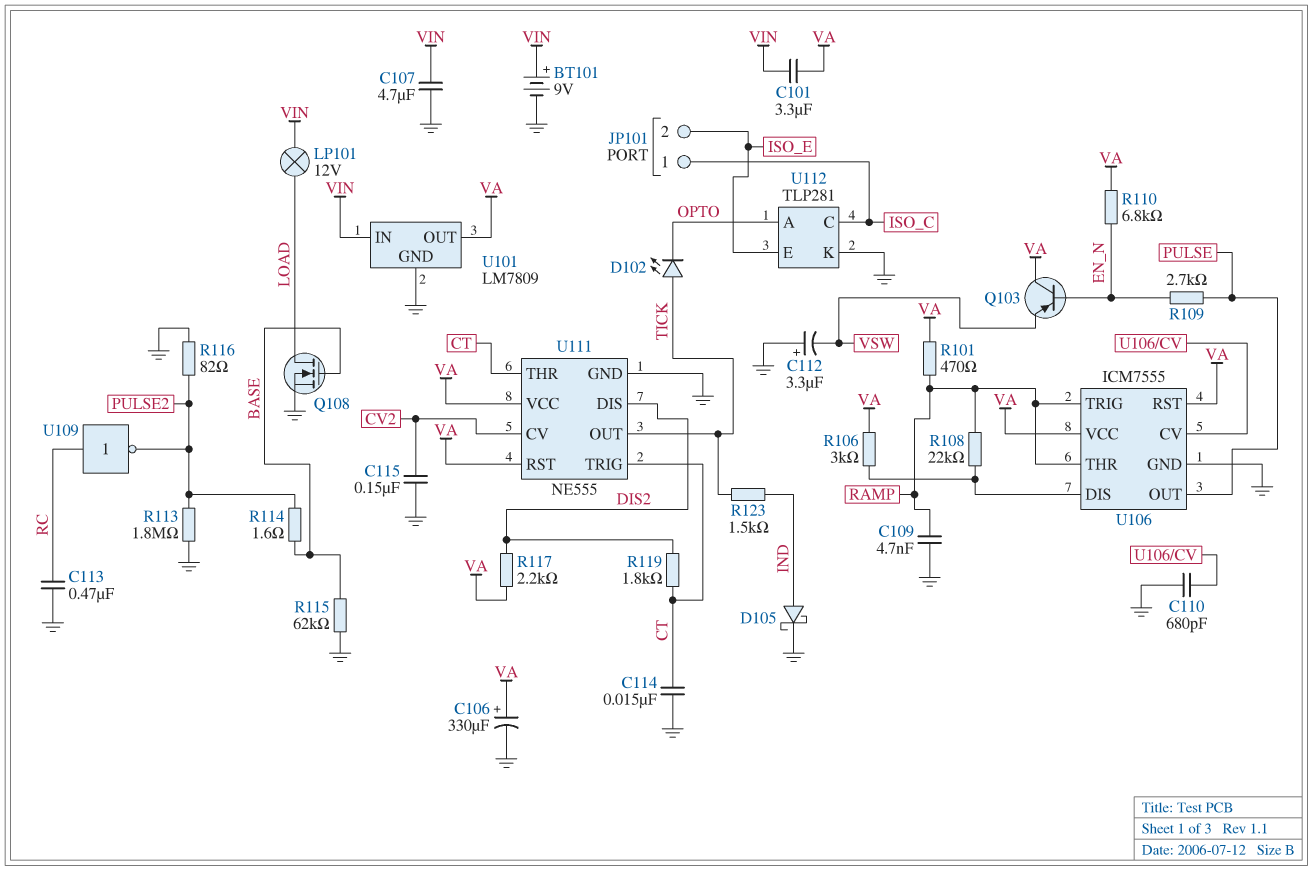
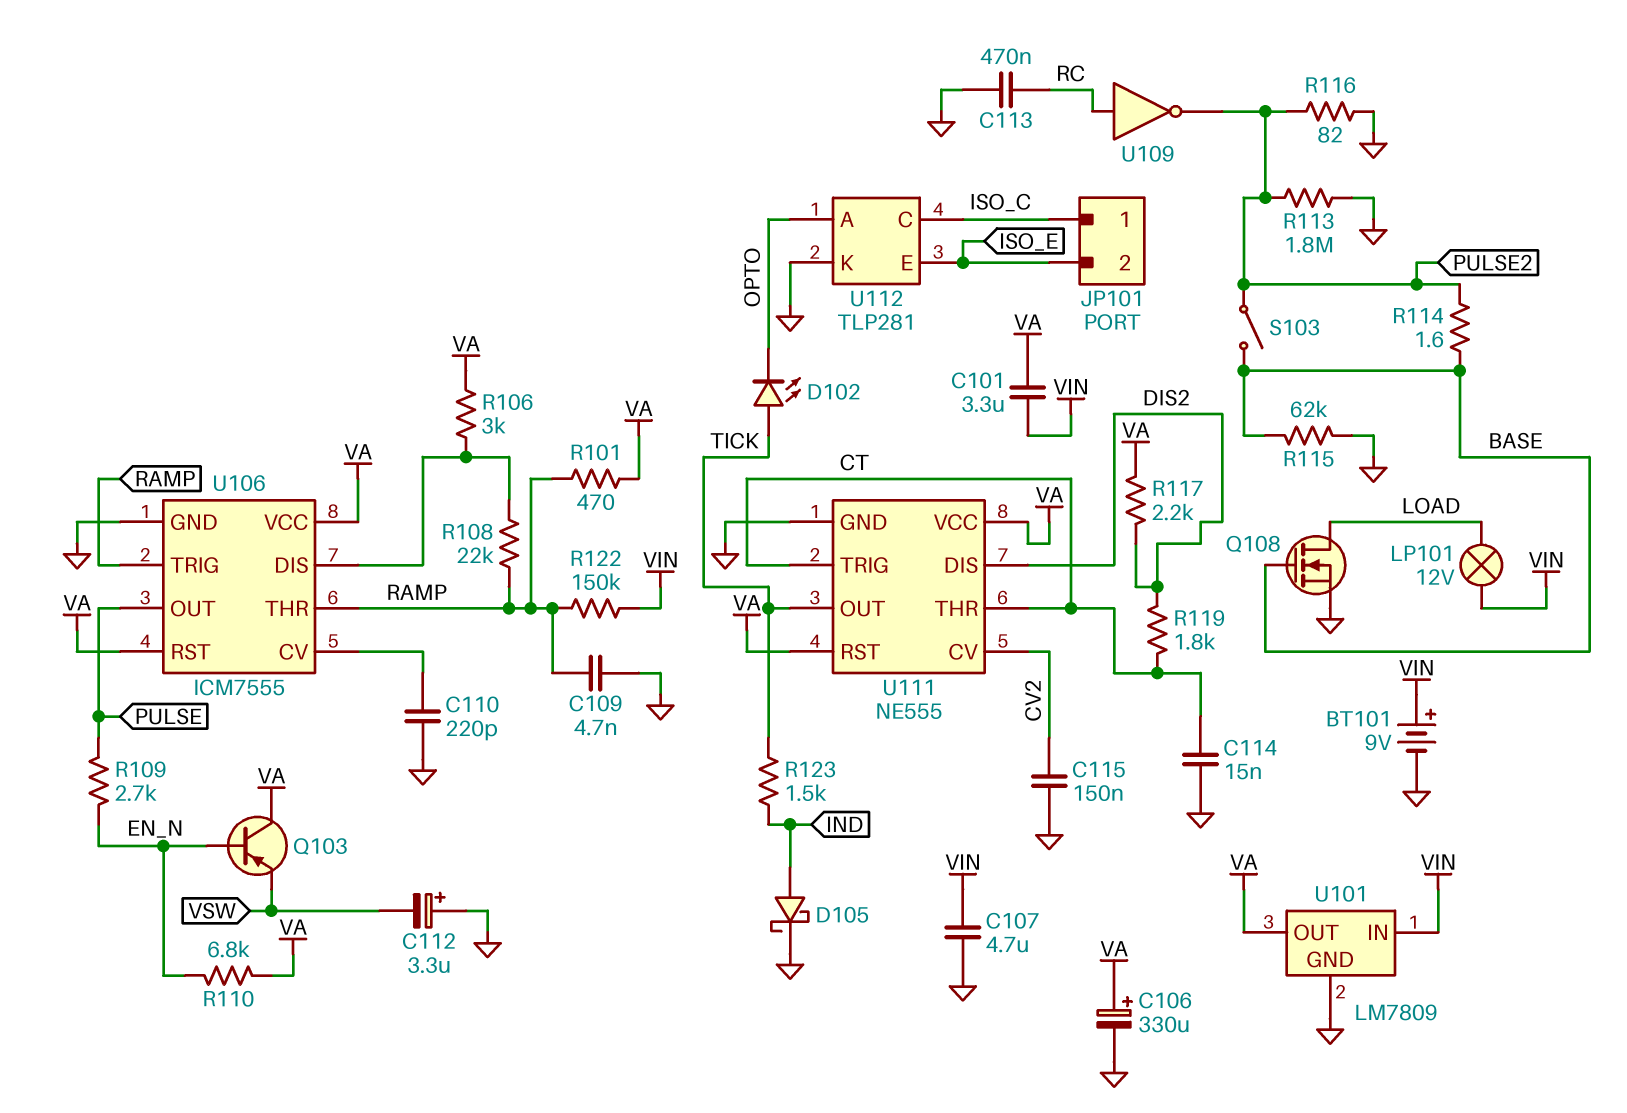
C110: 680pF (GND, U106/CV) -> 220pF (GND, U106/CV)
R122: none -> 150k (RAMP, VIN)
S103: none -> switch (BASE, PULSE2)

